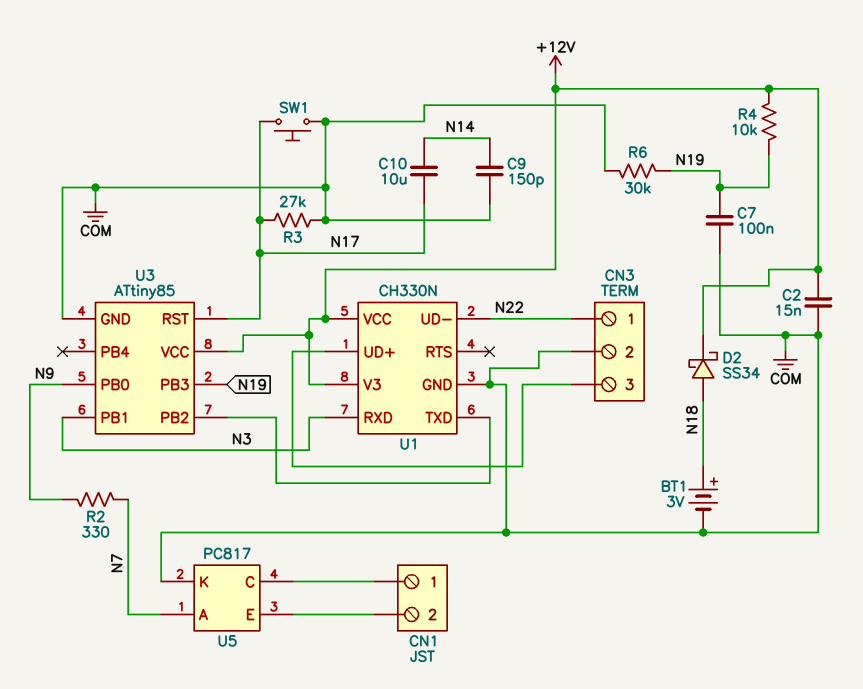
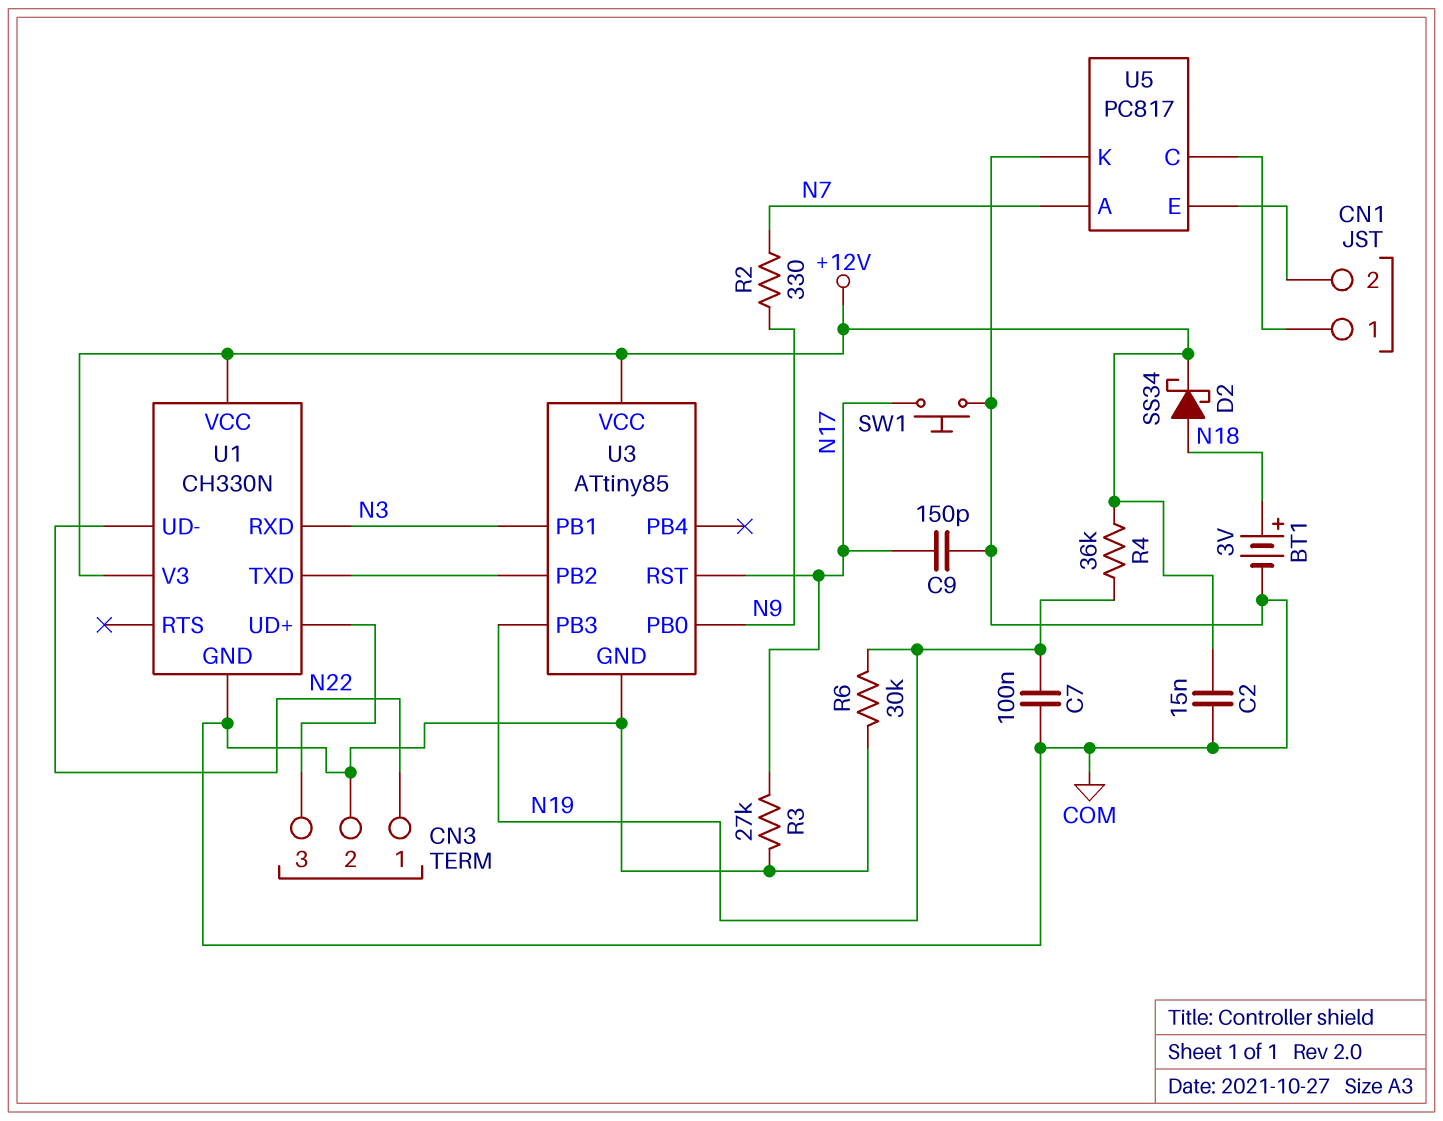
C9: 150pF (COM, N14) -> 150pF (COM, N17)
C10: 10uF (N14, N17) -> none
R4: 10k (+12V, N19) -> 36k (+12V, N19)

